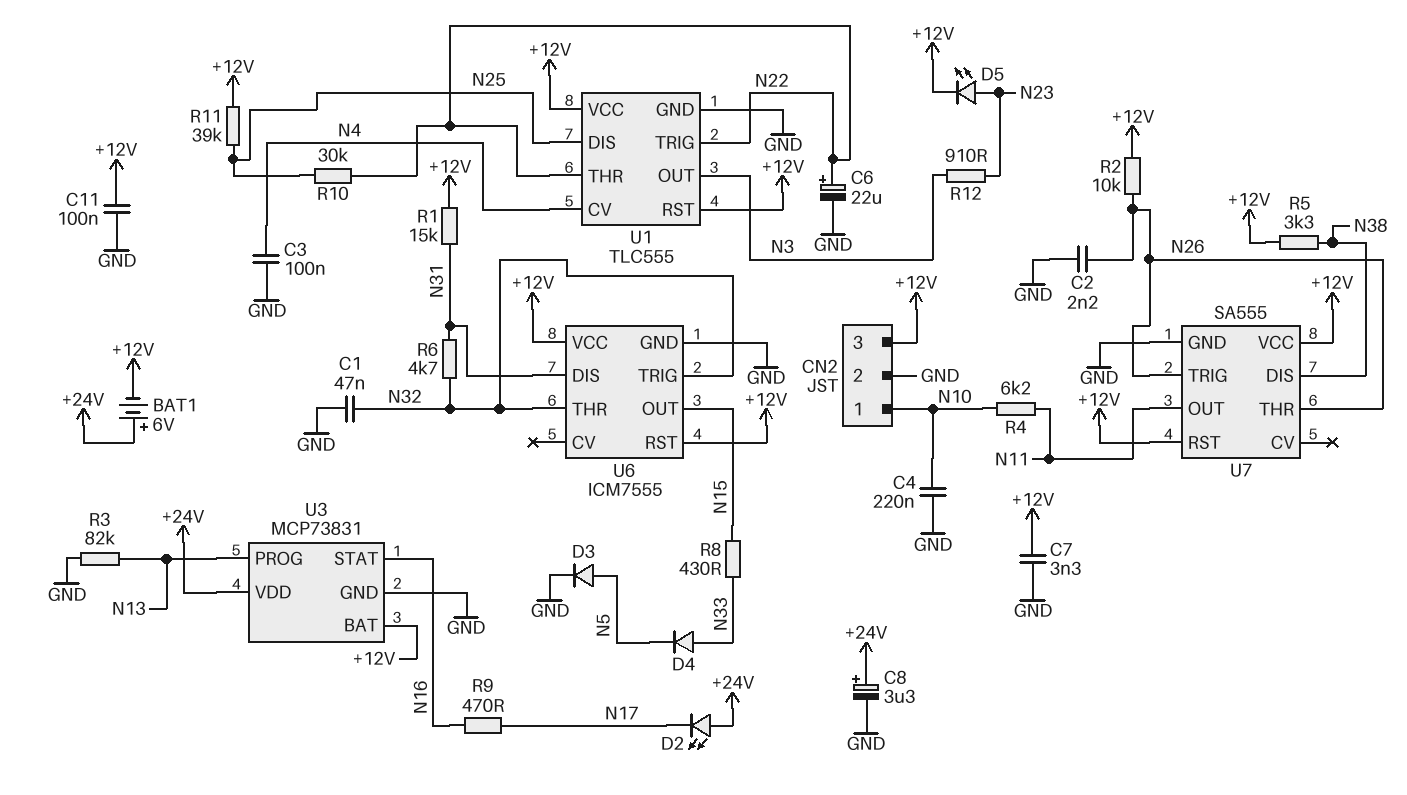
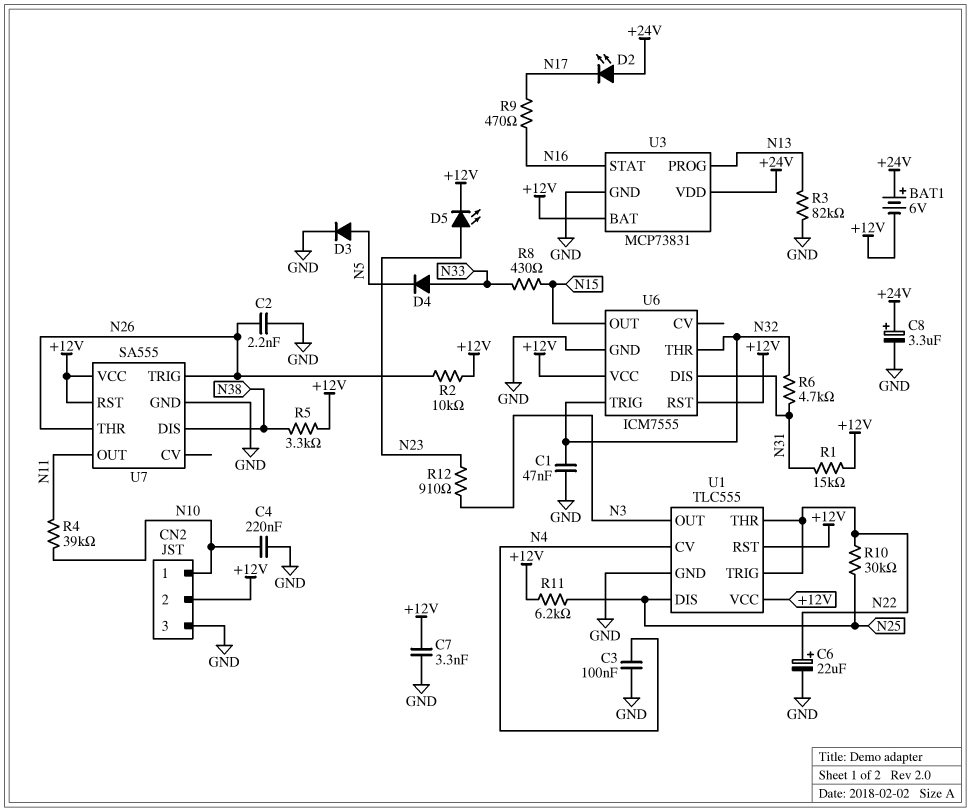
C11: 100nF (+12V, GND) -> none
CN2 pin 2: GND -> +12V
CN2 pin 3: +12V -> GND
R4: 6.2k (N10, N11) -> 39k (N10, N11)
R11: 39k (+12V, N25) -> 6.2k (+12V, N25)

